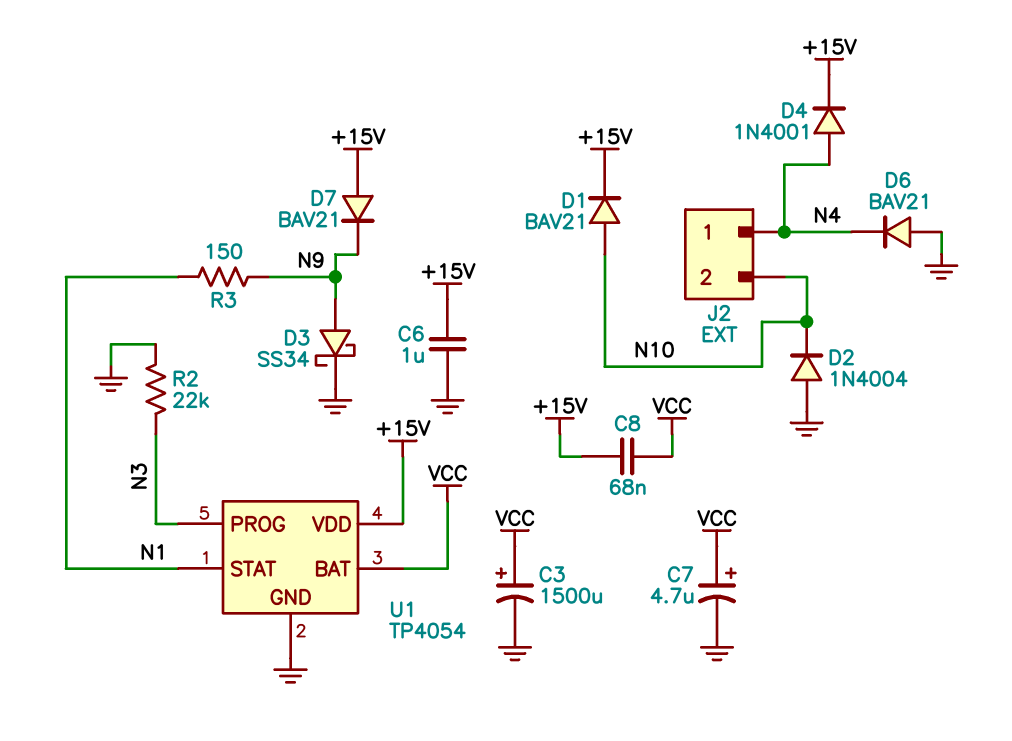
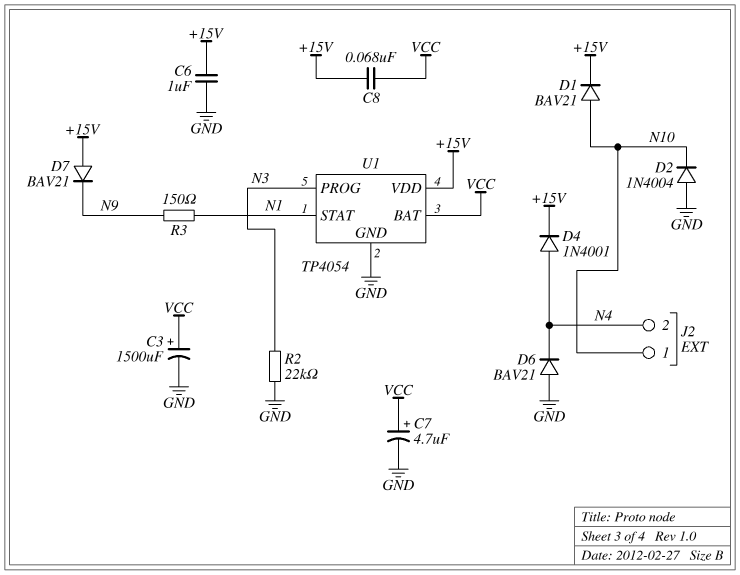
D3: schottky SS34 (A N9, K GND) -> none
J2 pin 1: N4 -> N10
J2 pin 2: N10 -> N4

